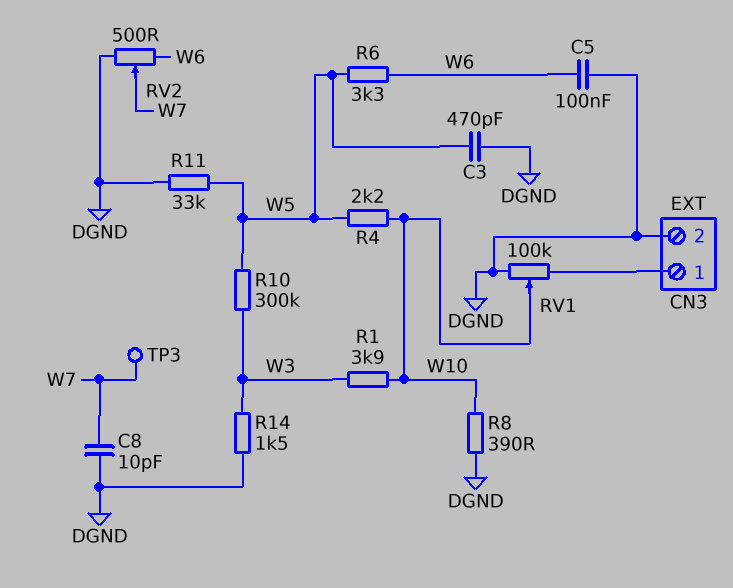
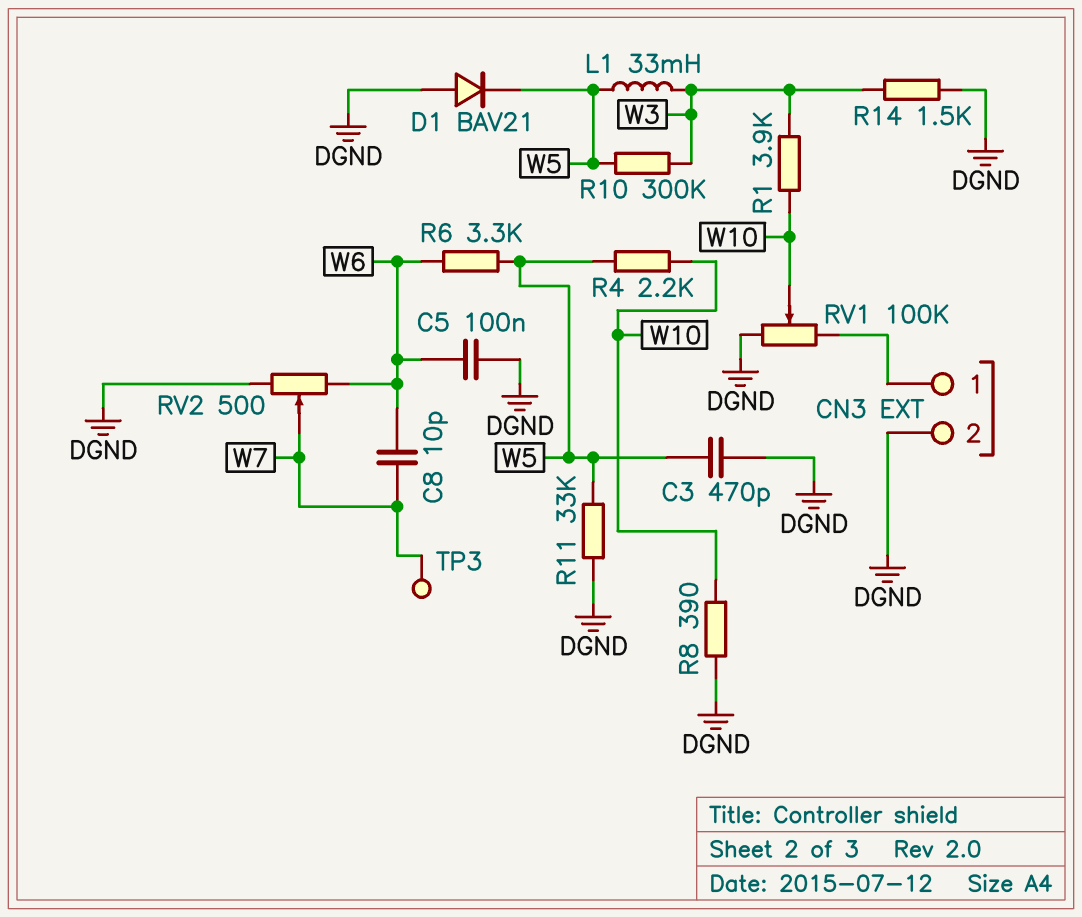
C8: 10pF (DGND, W7) -> 10pF (W6, W7)
D1: none -> diode BAV21 (A DGND, K W5)
L1: none -> 33mH (W3, W5)

